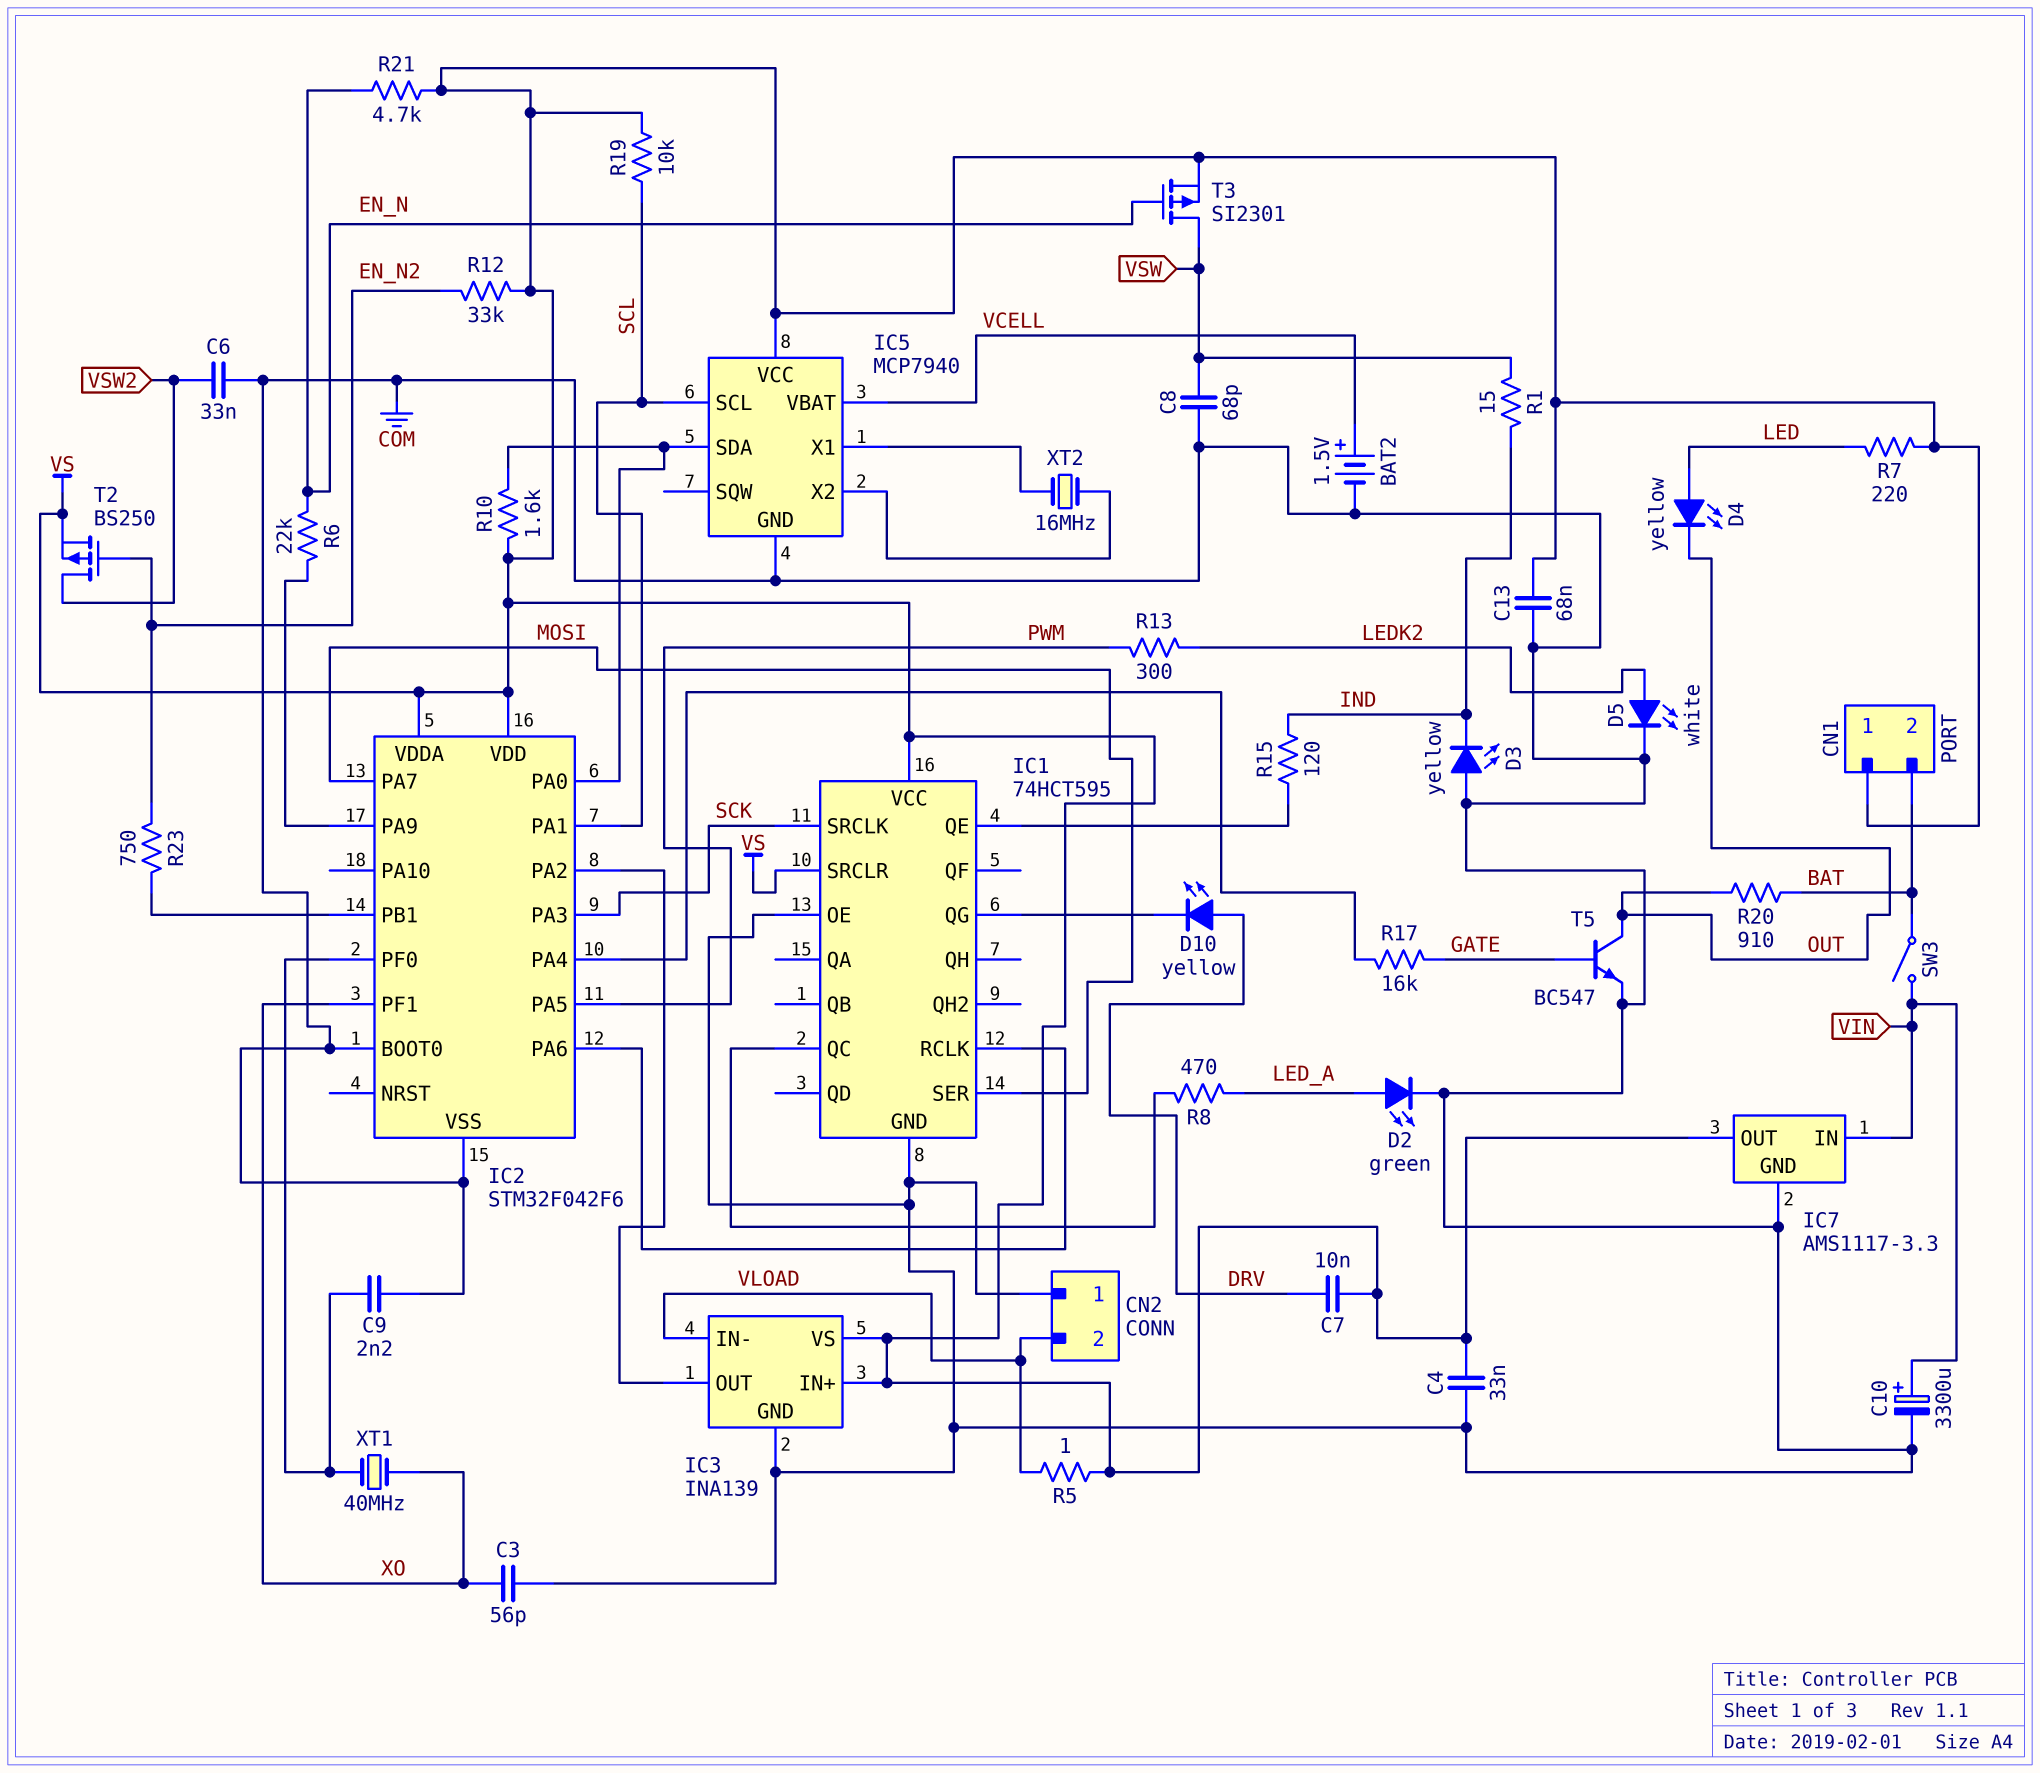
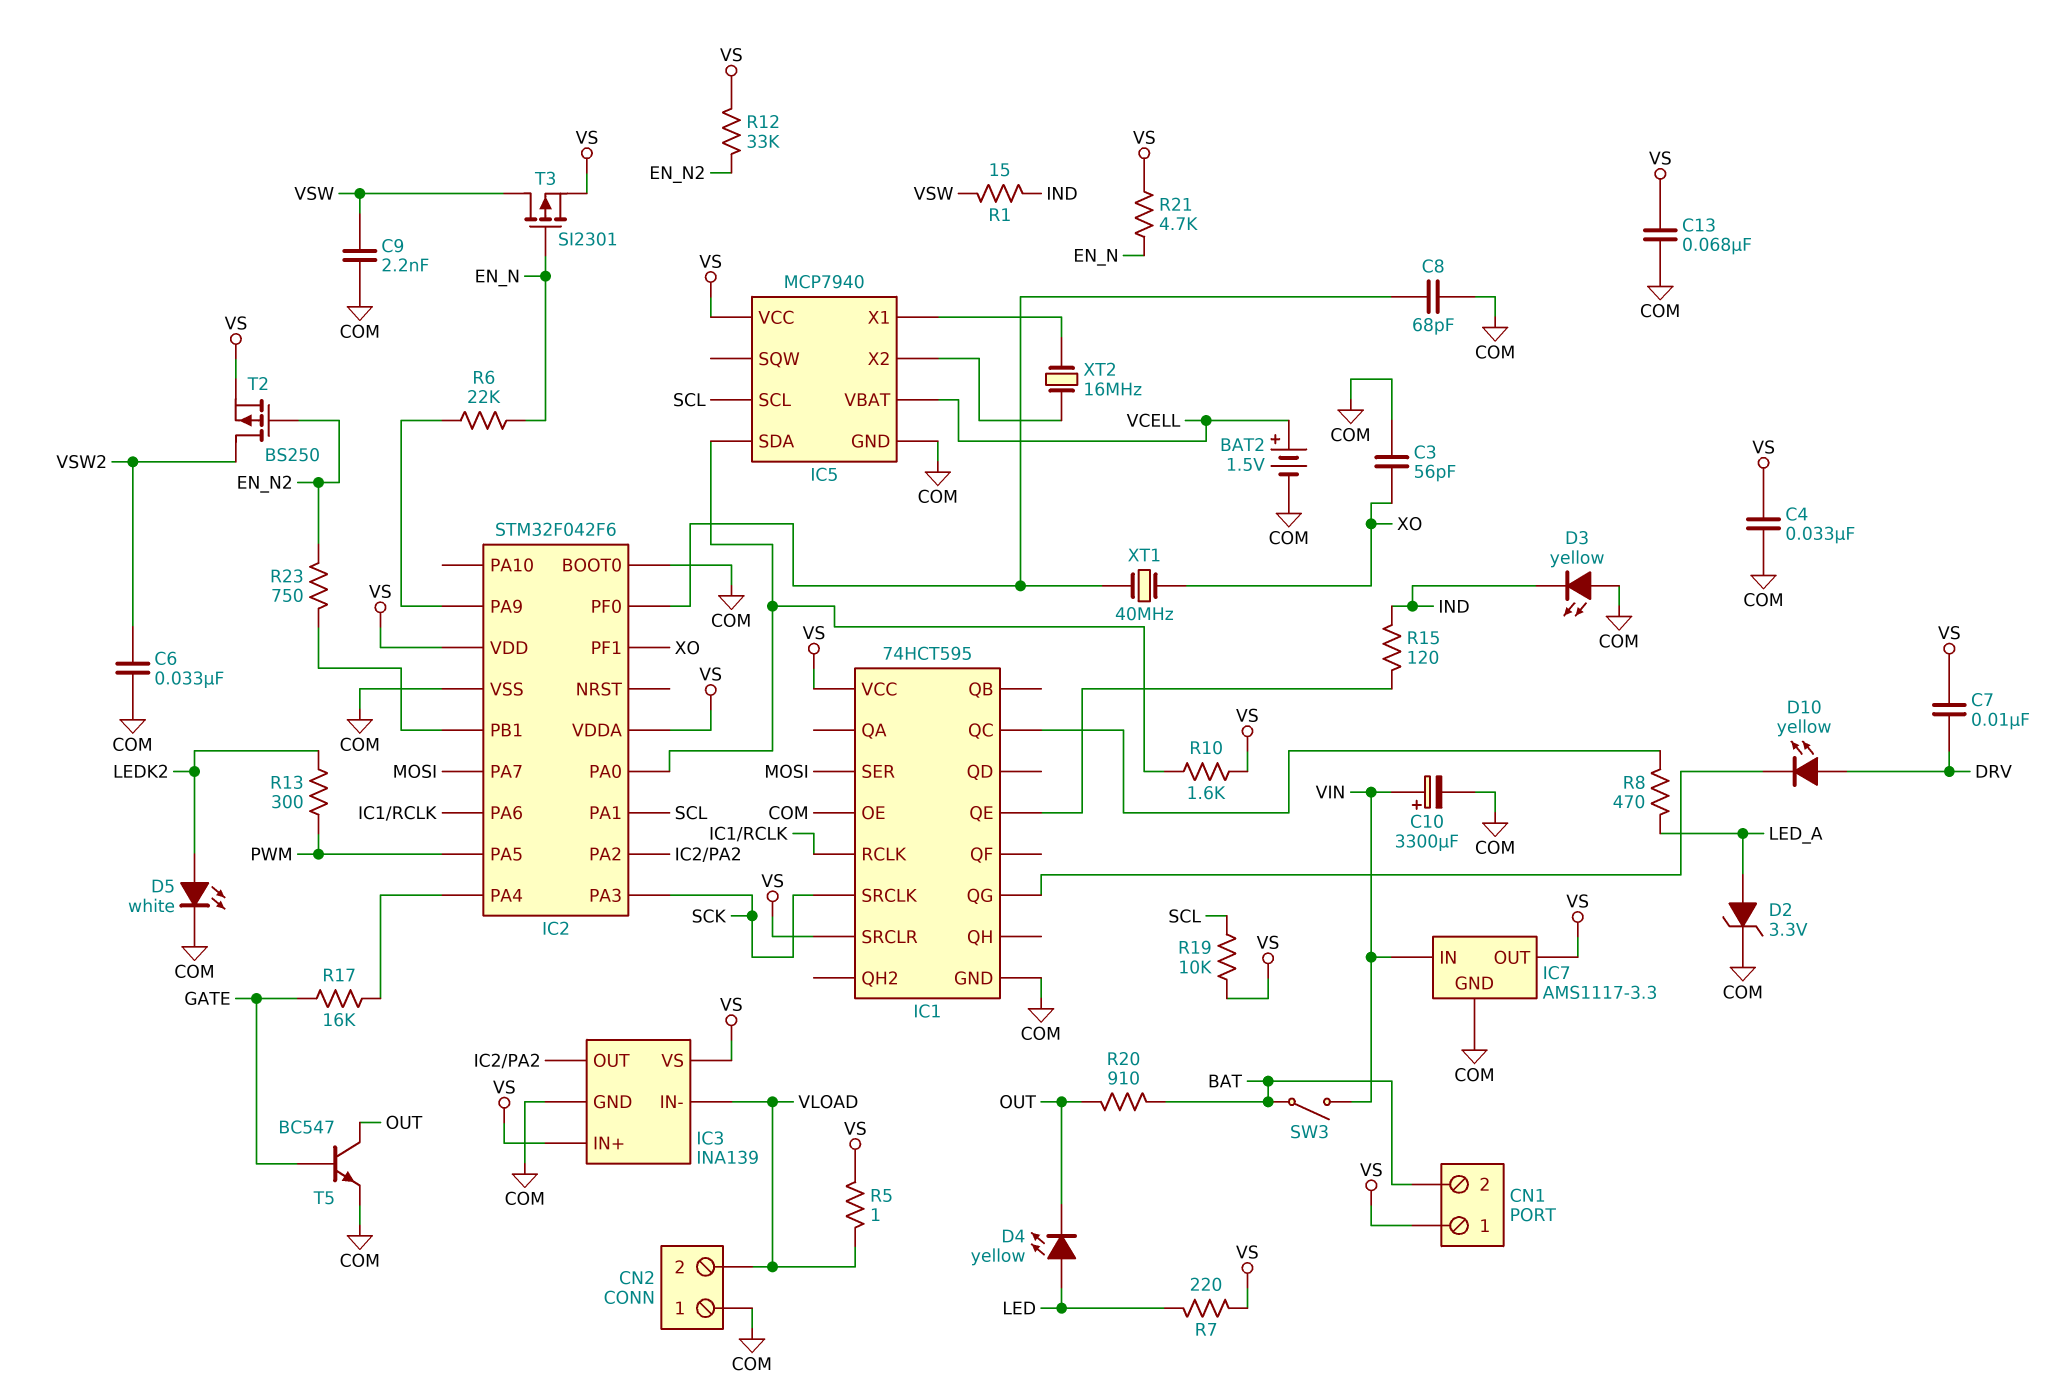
C8: 68pF (COM, VSW) -> 68pF (COM, IC2/PF0)
C9: 2.2nF (COM, IC2/PF0) -> 2.2nF (COM, VSW)
D2: LED green (A LED_A, K COM) -> zener 3.3V (A LED_A, K COM)

